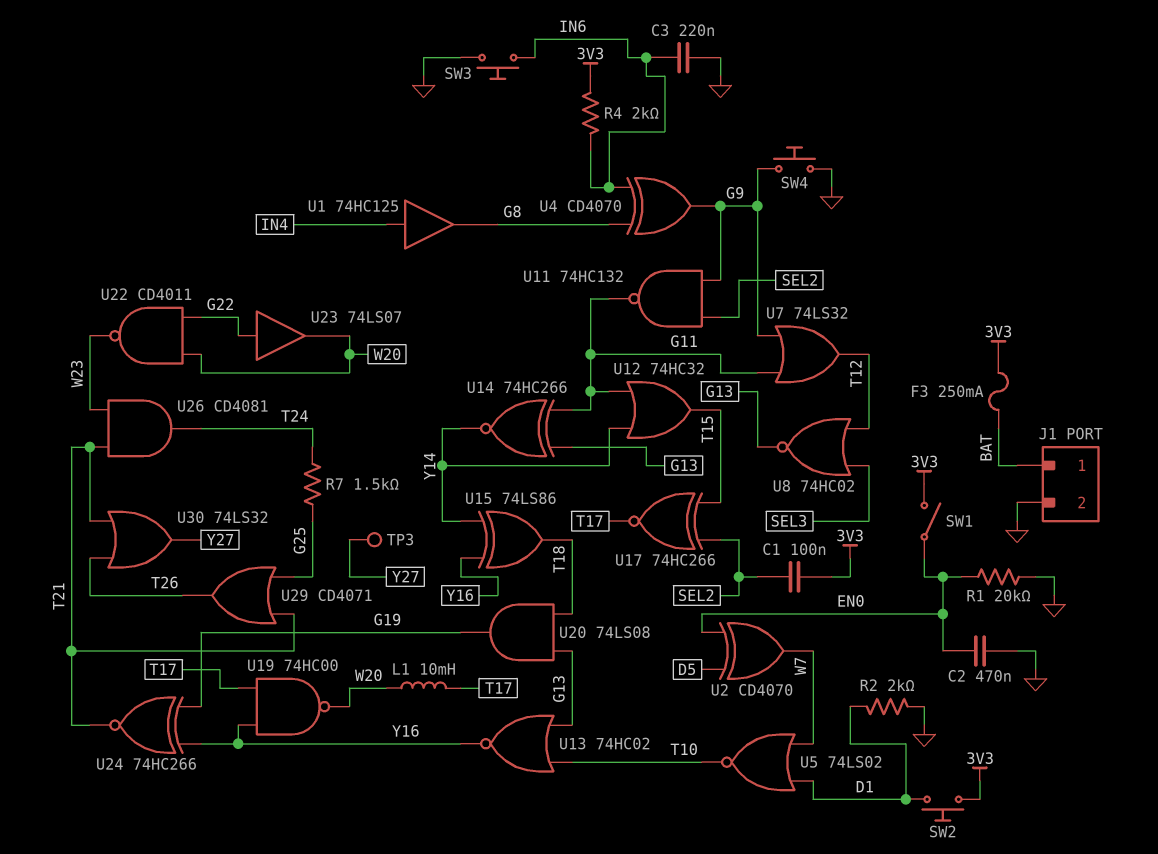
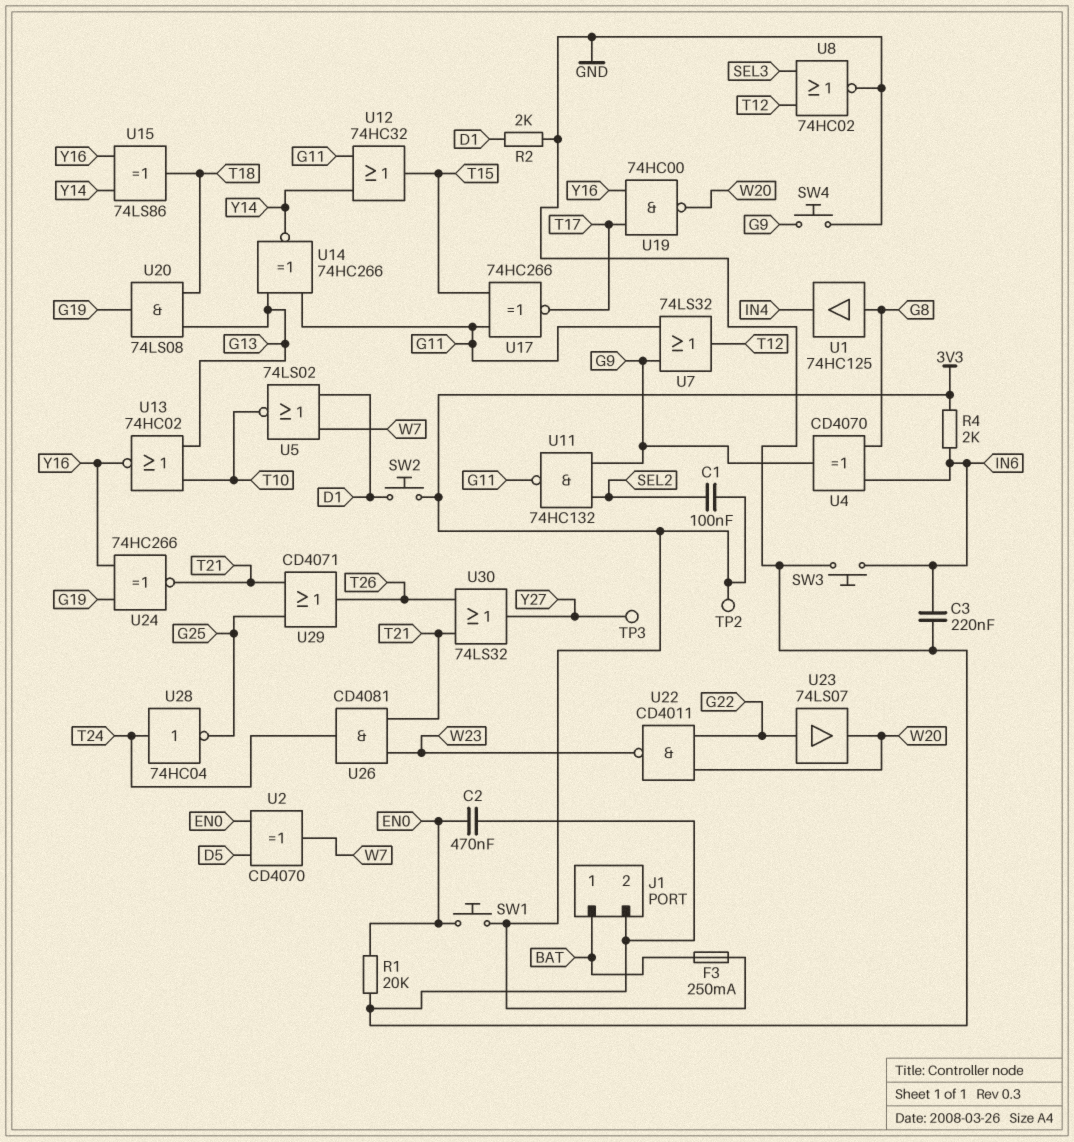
L1: 10mH (T17, W20) -> none
R7: 1.5k (G25, T24) -> none
SW1: switch (3V3, EN0) -> button (3V3, EN0)
TP2: none -> test point (3V3)
U1: buffer 74HC125 (in IN4, out G8) -> buffer 74HC125 (in G8, out IN4)
U8: NOR 74HC02 (in SEL3, in T12, out G13) -> NOR 74HC02 (in SEL3, in T12, out GND)
U17: XNOR 74HC266 (in SEL2, in T15, out T17) -> XNOR 74HC266 (in G11, in T15, out T17)
U28: none -> NOT 74HC04 (in T24, out G25)

